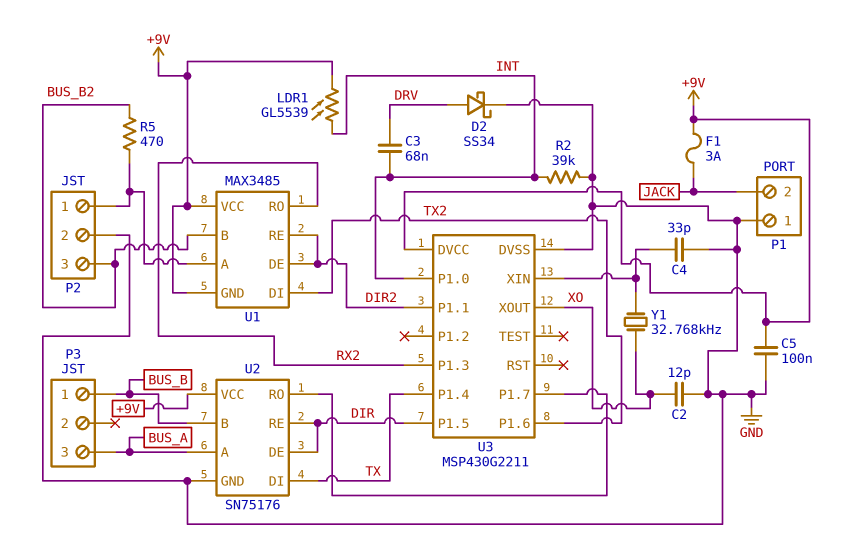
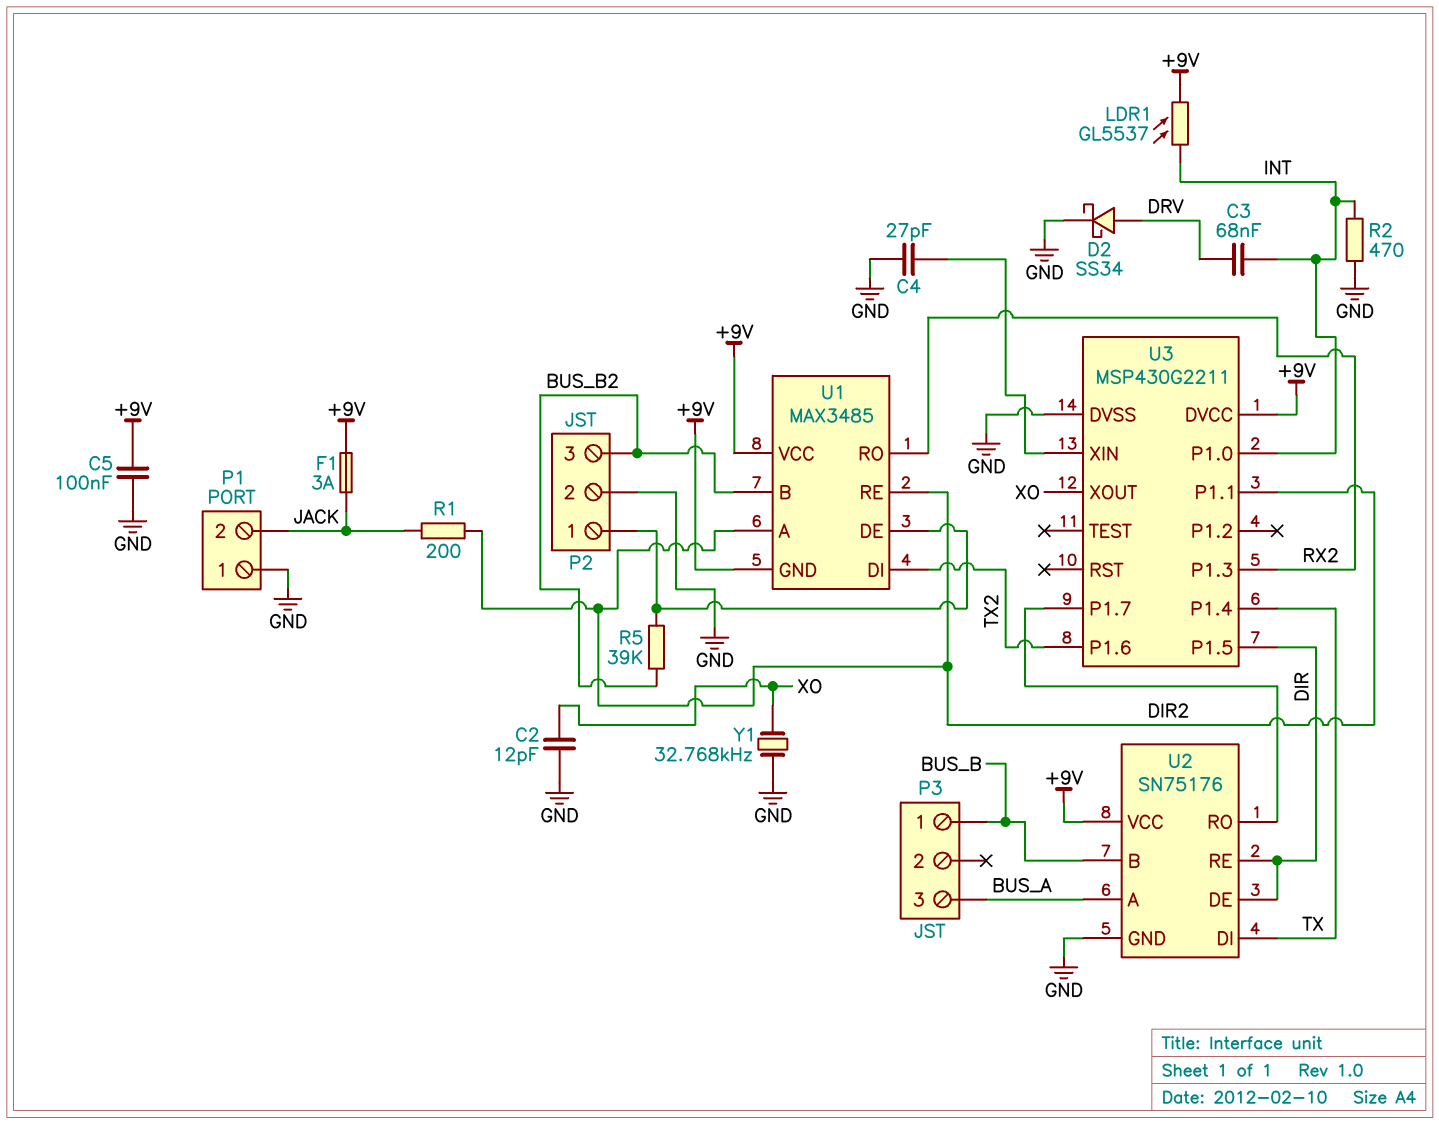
C4: 33pF (GND, U3/XIN) -> 27pF (GND, U3/XIN)
LDR1: GL5539 (+9V, INT) -> GL5537 (+9V, INT)
R1: none -> 200 (DIR2, JACK)
R2: 39k (GND, INT) -> 470 (GND, INT)
R5: 470 (BUS_B2, P2/1) -> 39k (BUS_B2, P2/1)
U1 pin A: P2/1 -> DIR2
U1 pin DE: DIR2 -> P2/1
Y1: 32.768kHz (U3/XIN, XO) -> 32.768kHz (GND, XO)

